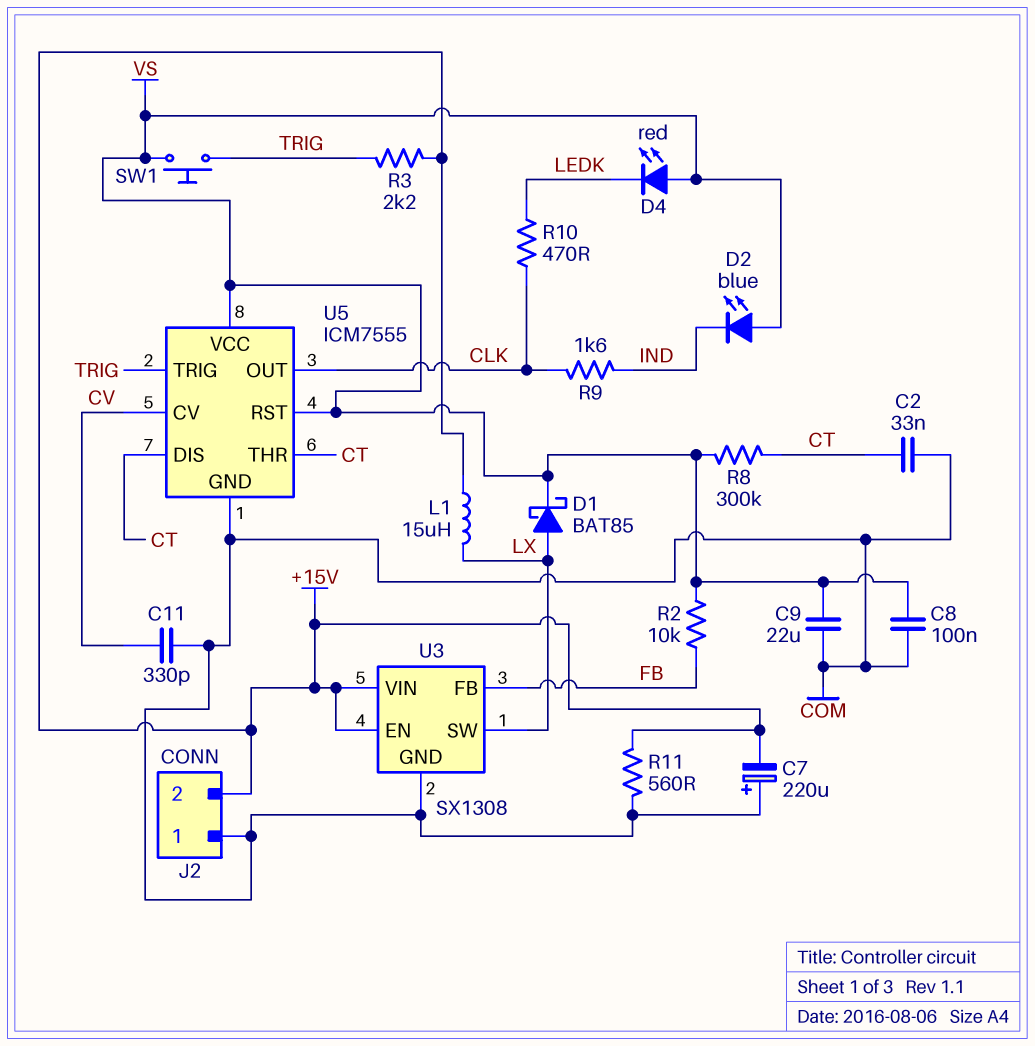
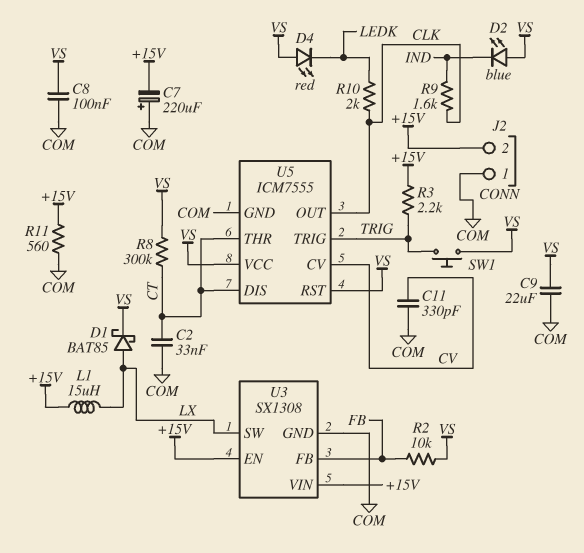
R10: 470 (CLK, LEDK) -> 2k (CLK, LEDK)

